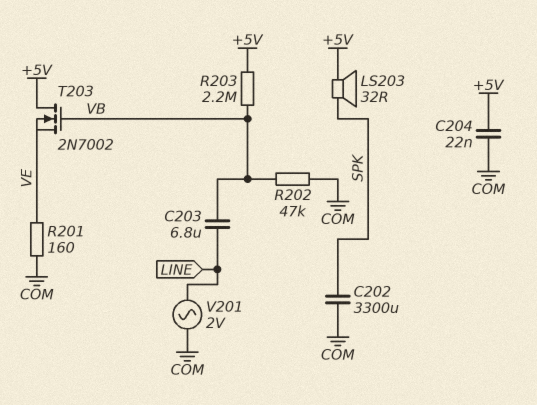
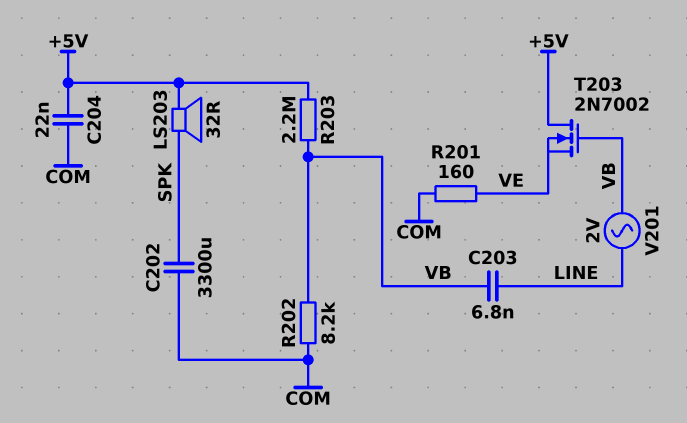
C203: 6.8uF (LINE, VB) -> 6.8nF (LINE, VB)
R202: 47k (COM, VB) -> 8.2k (COM, VB)
V201: AC 2V (COM, LINE) -> AC 2V (LINE, VB)

